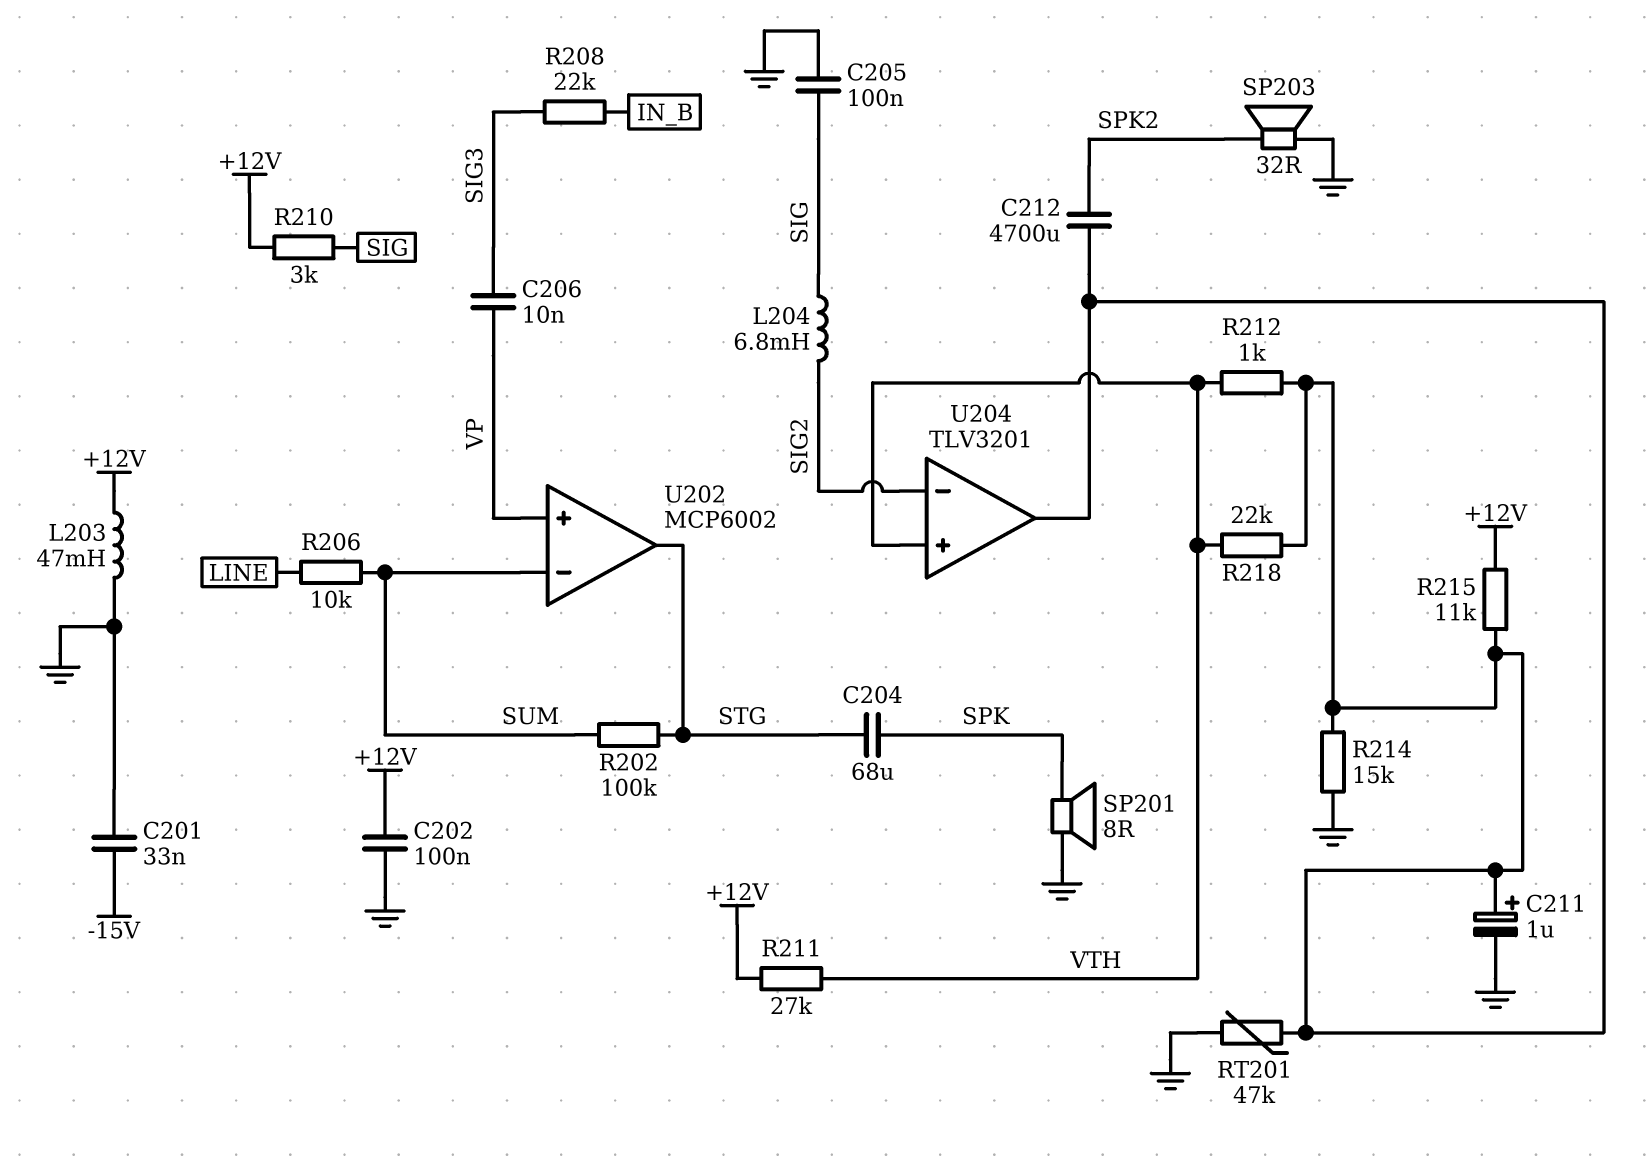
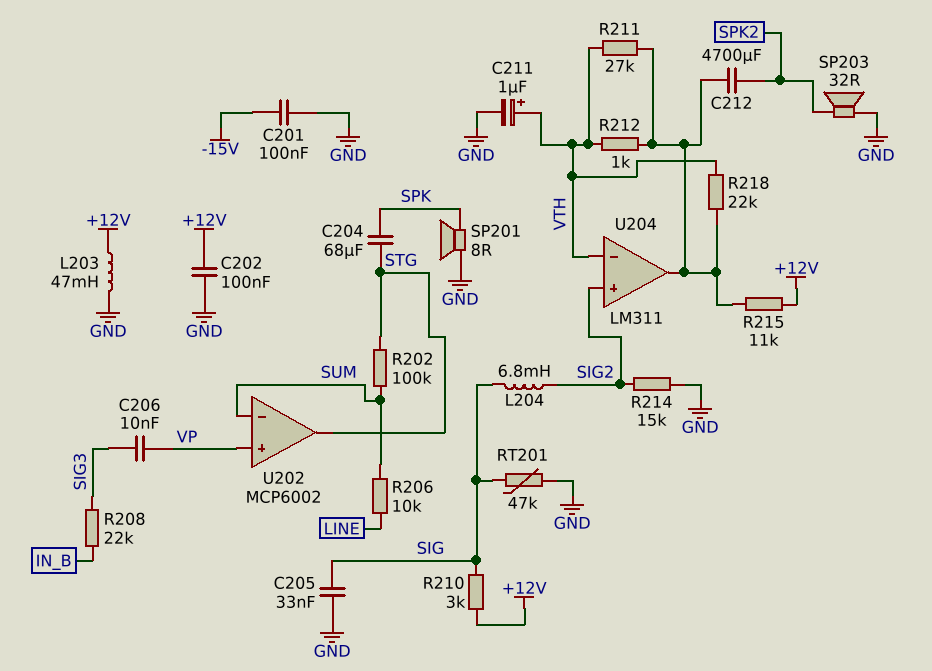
C201: 33nF (-15V, GND) -> 100nF (-15V, GND)
C205: 100nF (GND, SIG) -> 33nF (GND, SIG)
C211: 1uF (plus U204/out, minus GND) -> 1uF (plus VTH, minus GND)
R211: 27k (+12V, VTH) -> 27k (U204/out, VTH)
R214: 15k (GND, U204/out) -> 15k (GND, SIG2)
RT201: 47k (GND, U204/out) -> 47k (GND, SIG)
U204: TLV3201 -> LM311
U204 pin in+: VTH -> SIG2
U204 pin in-: SIG2 -> VTH

